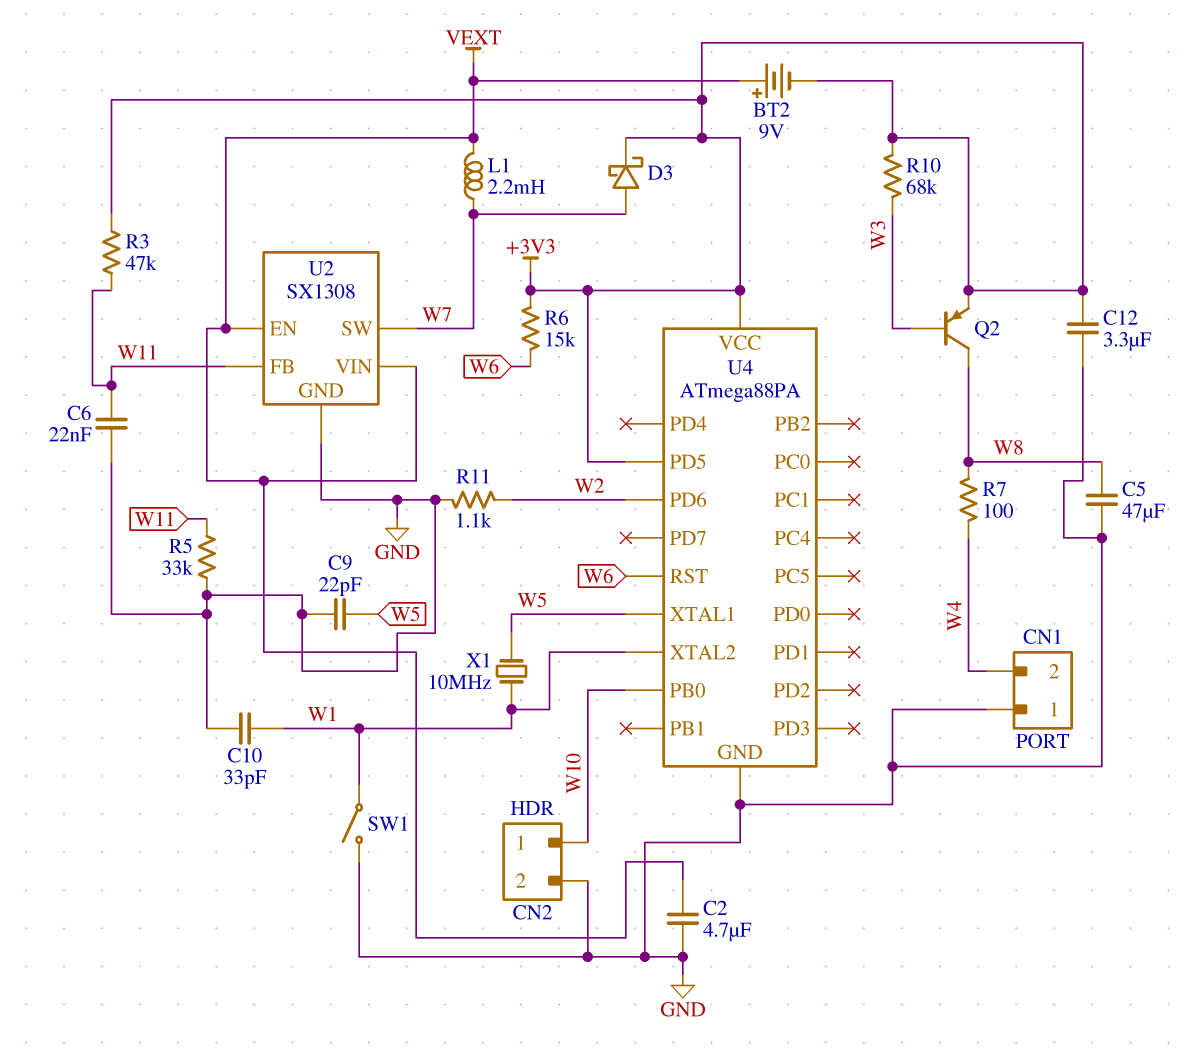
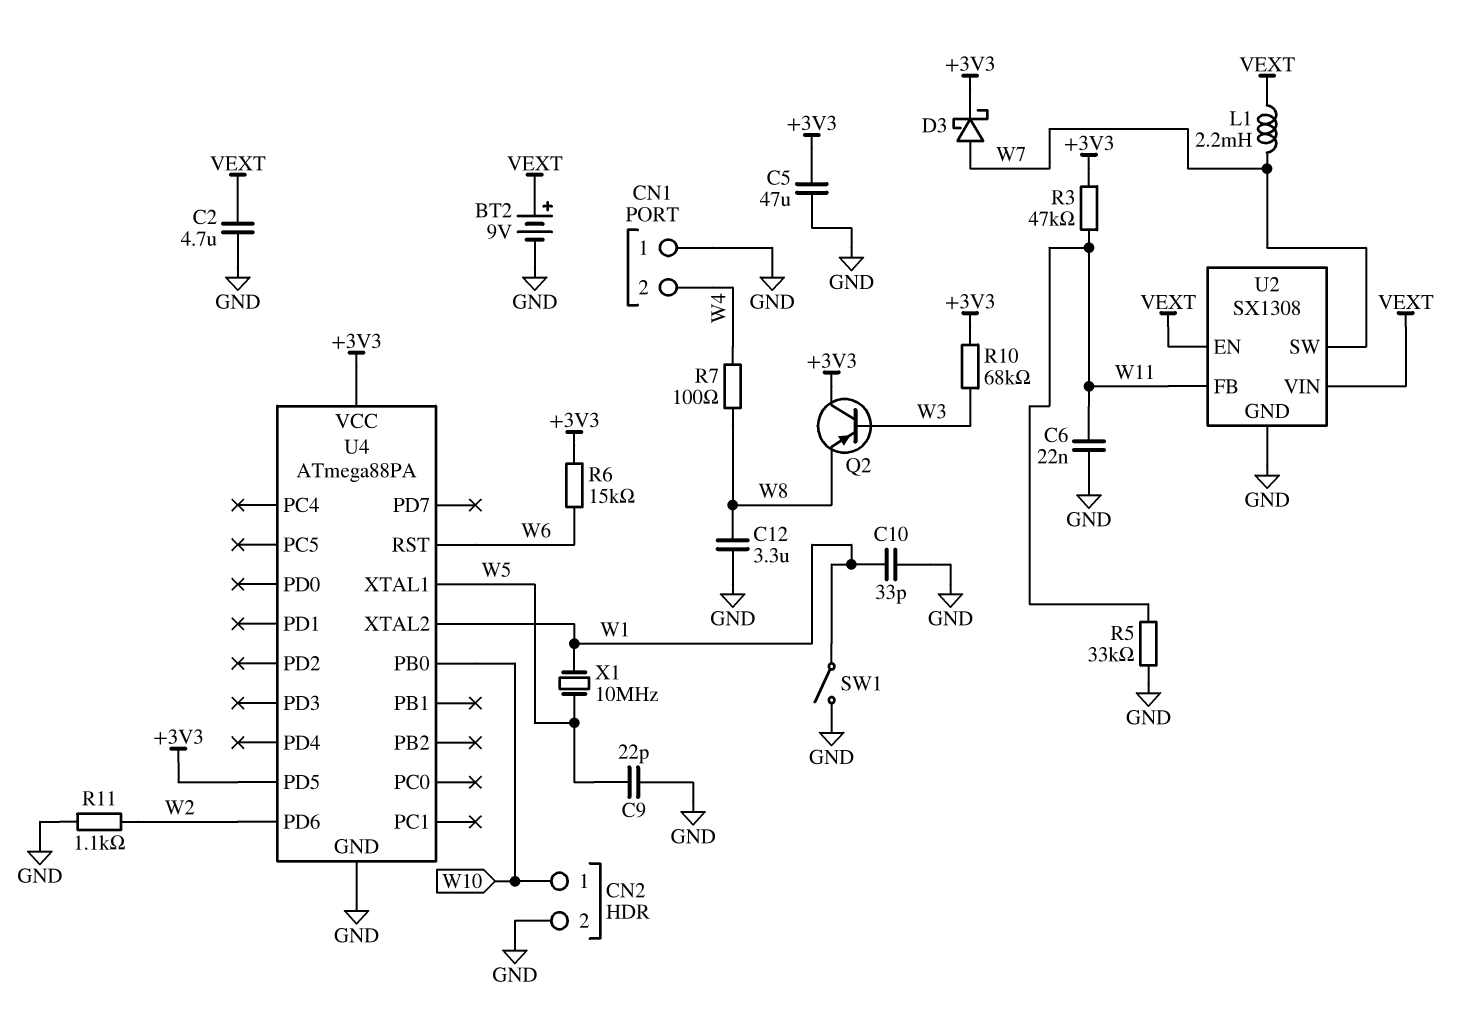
BT2: 9V (plus VEXT, minus +3V3) -> 9V (plus VEXT, minus GND)
C5: 47uF (GND, W8) -> 47uF (+3V3, GND)
C12: 3.3uF (+3V3, GND) -> 3.3uF (GND, W8)
Q2: PNP (B W3, C W8, E +3V3) -> PNP (B W3, C +3V3, E W8)

